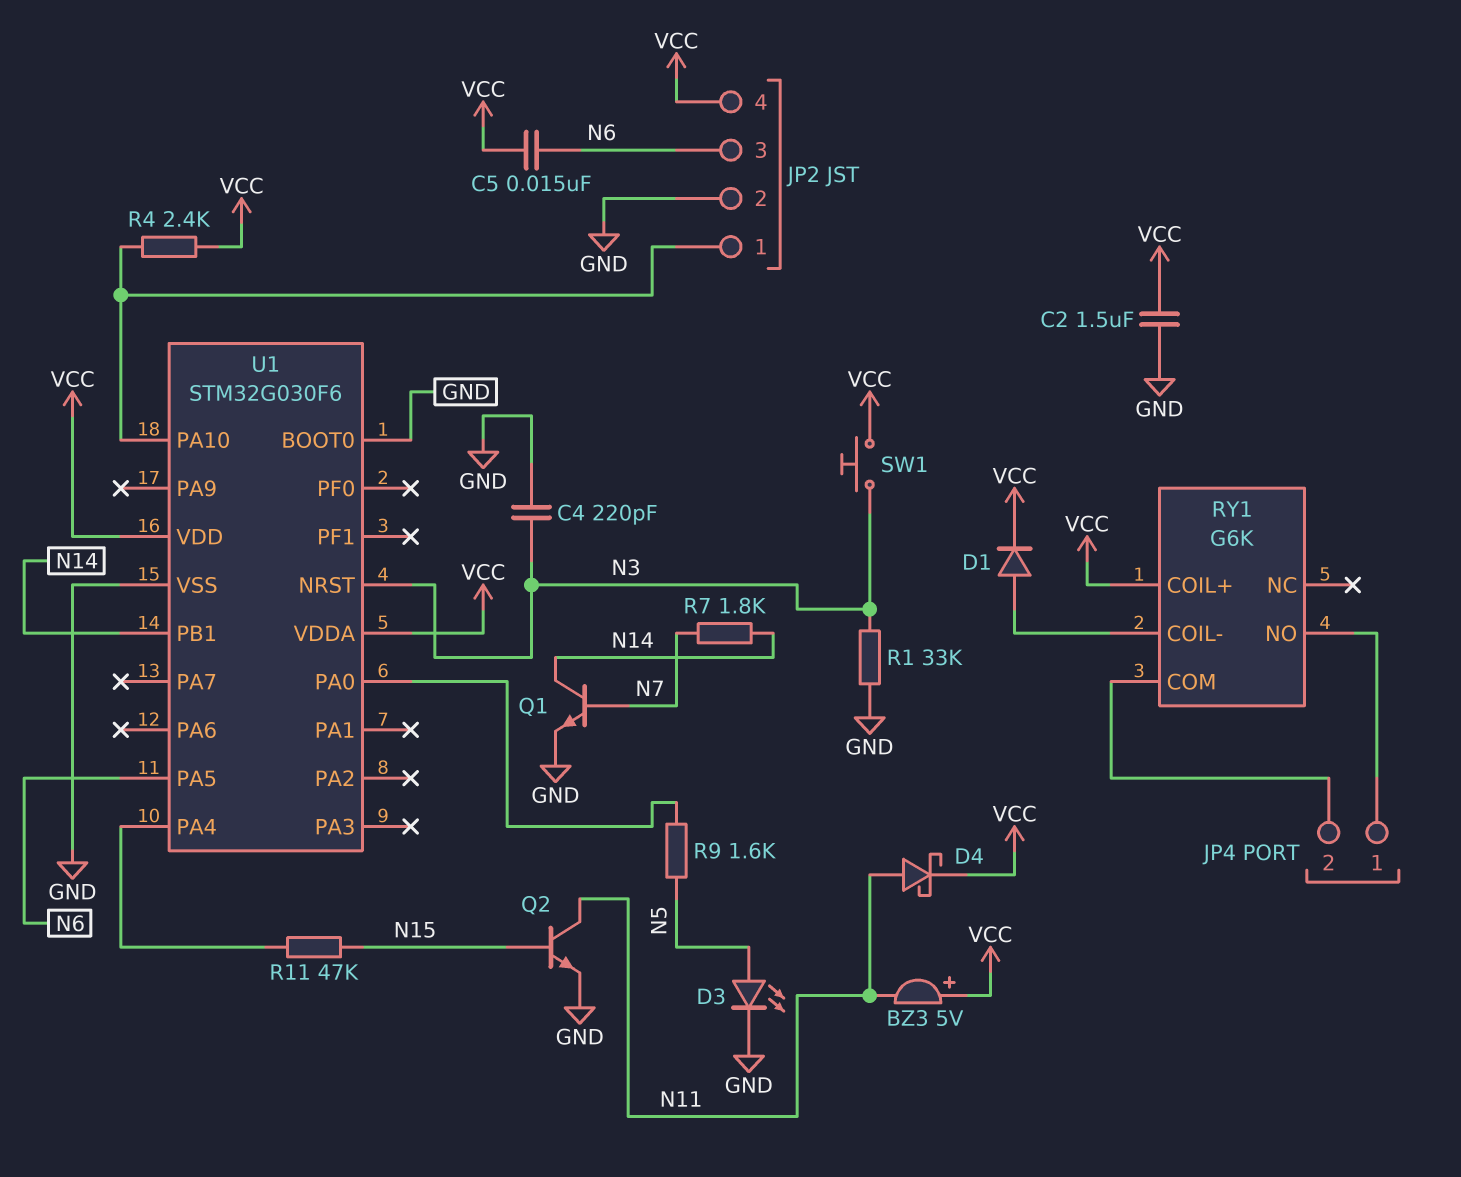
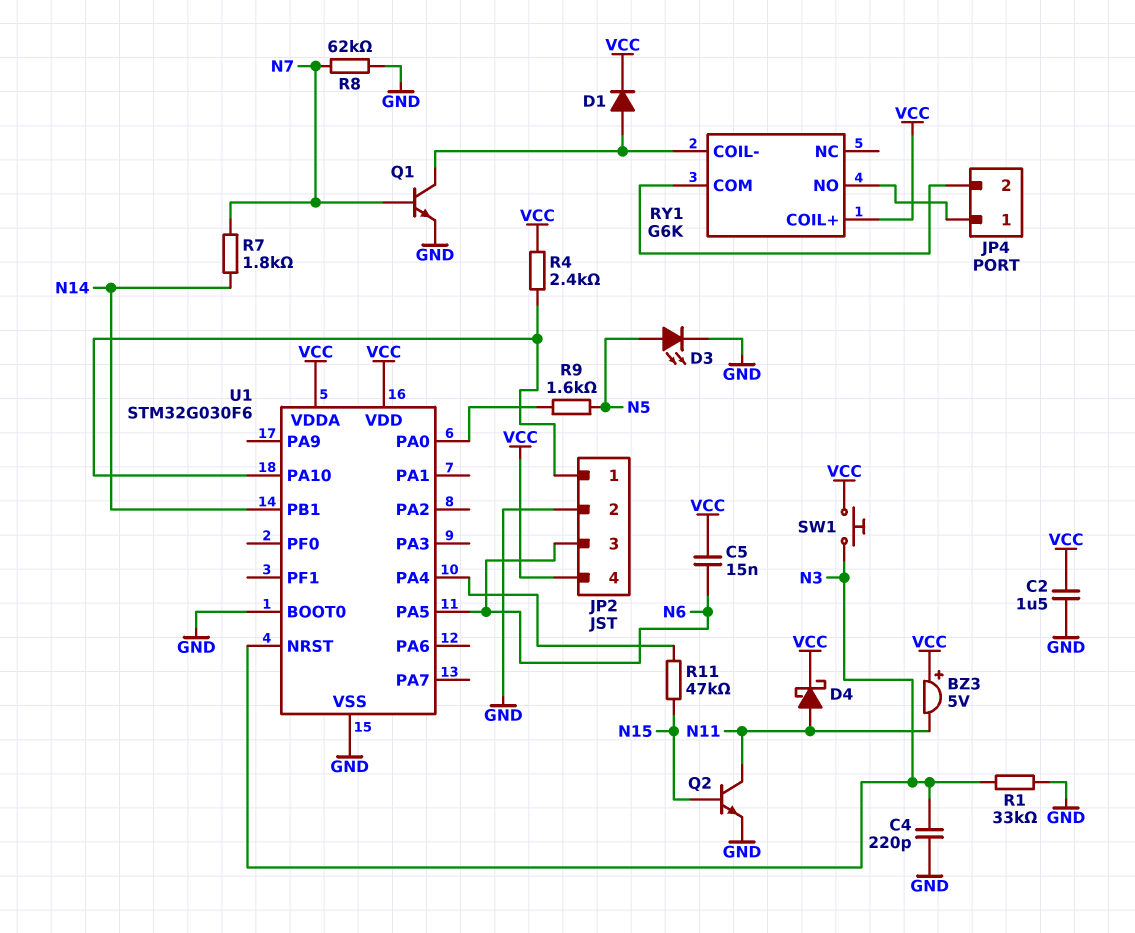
Q1: NPN (B N7, C N14, E GND) -> NPN (B N7, C RY1/COIL-, E GND)
R8: none -> 62k (GND, N7)

